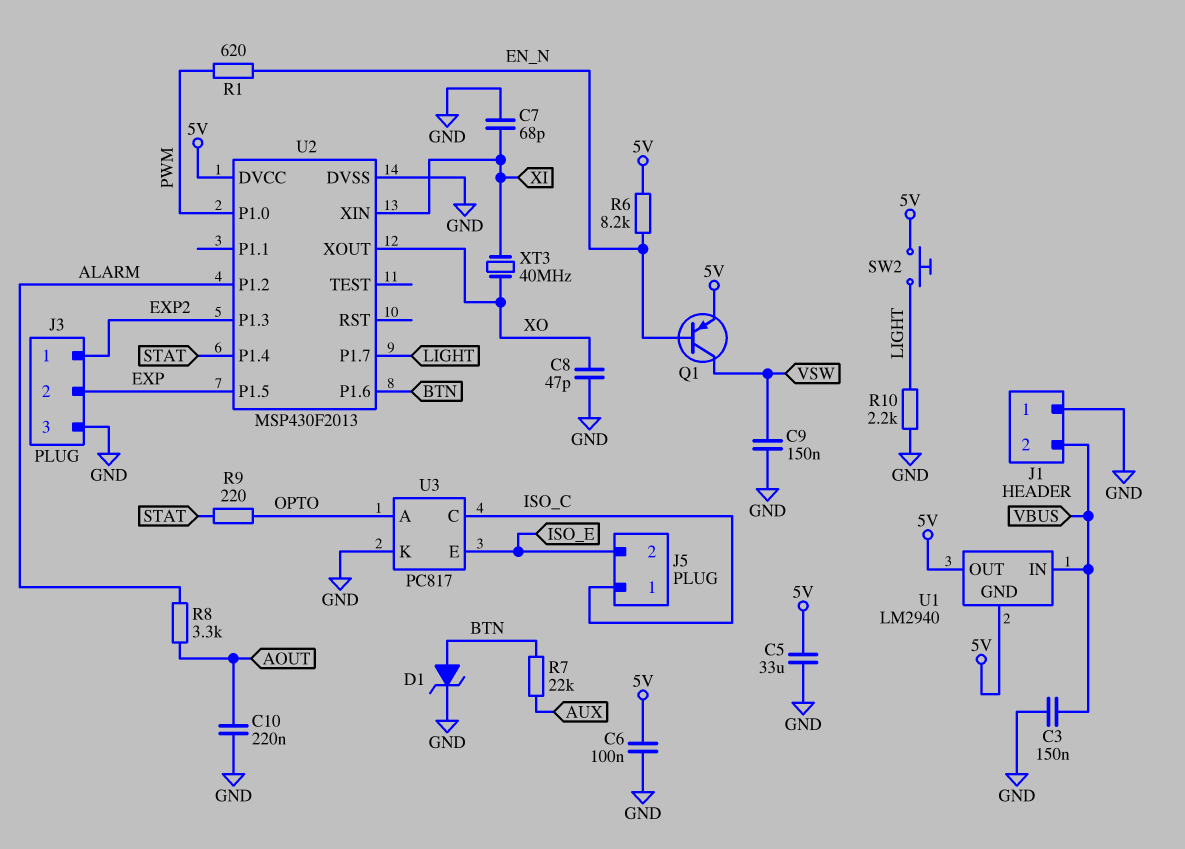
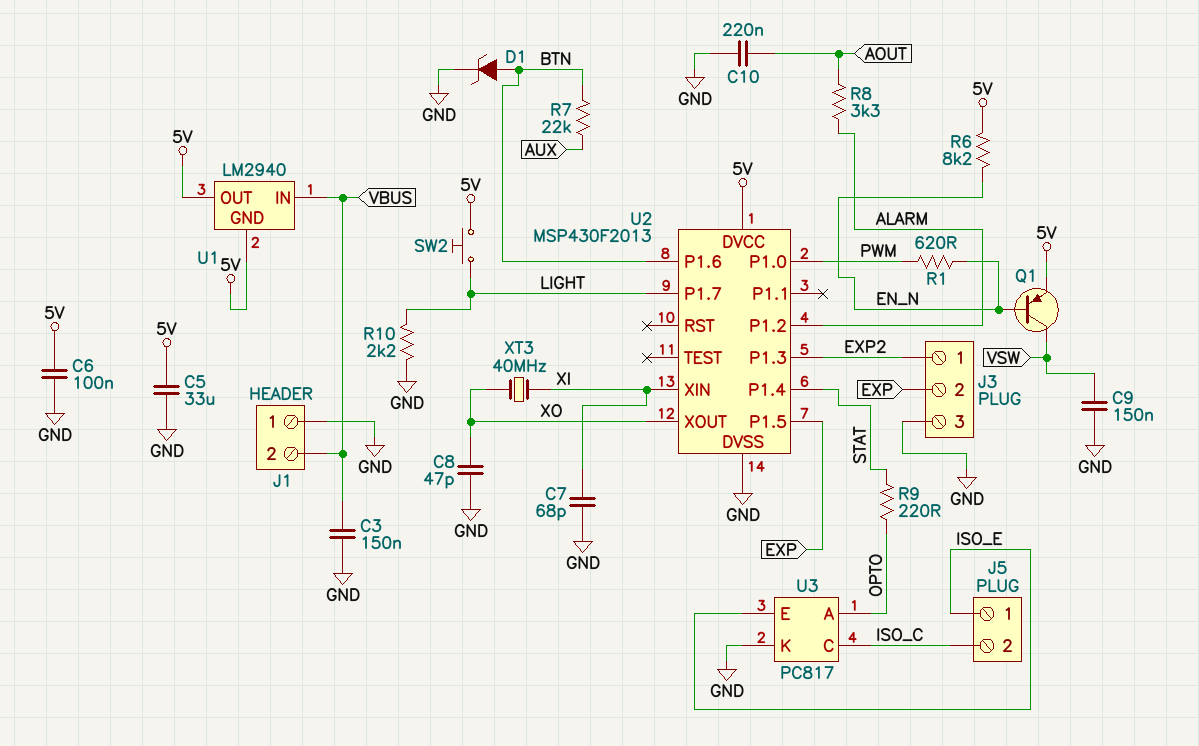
J5 pin 1: ISO_C -> ISO_E
J5 pin 2: ISO_E -> ISO_C

